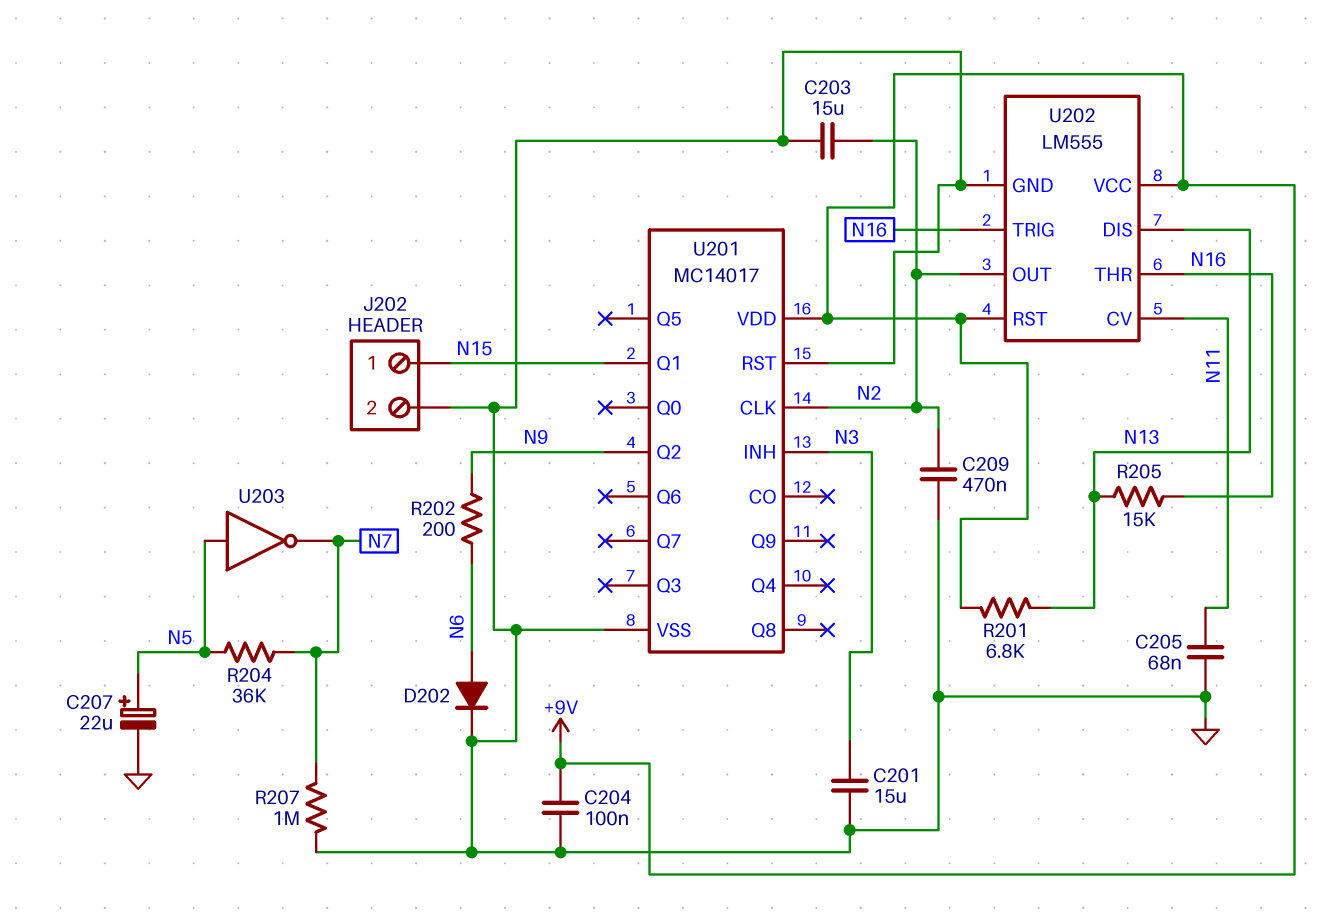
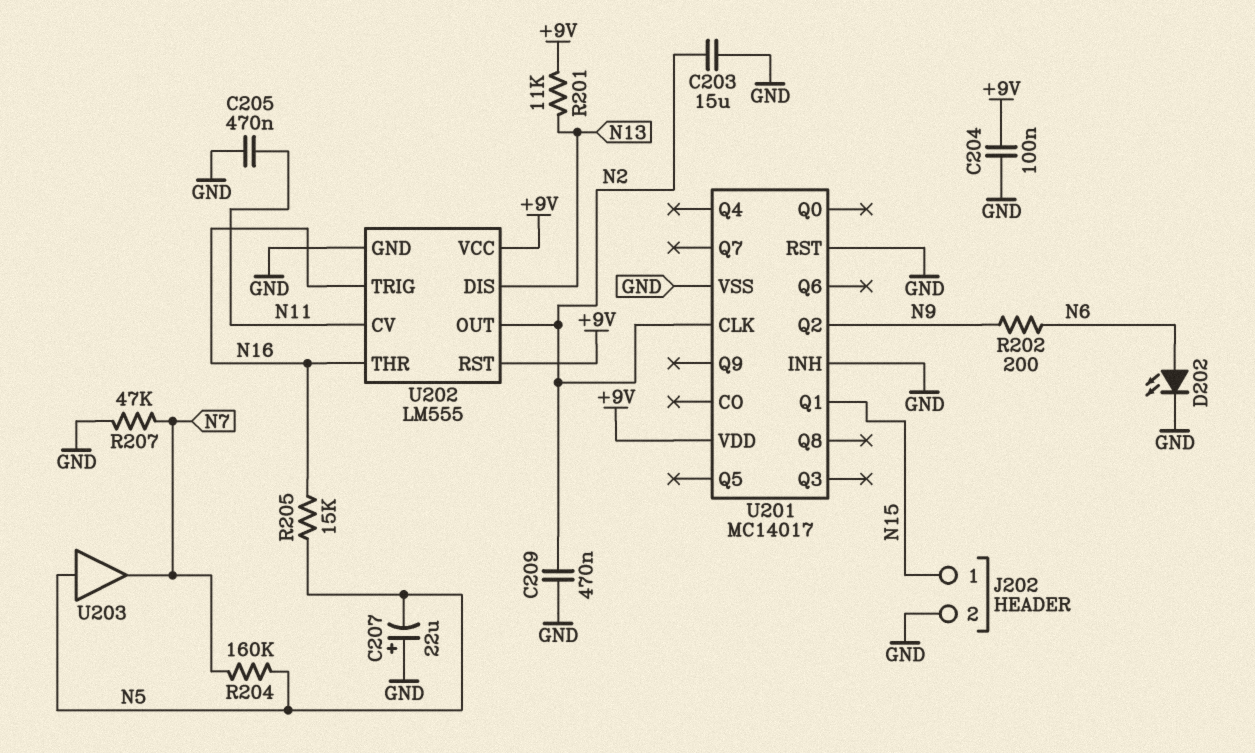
C201: 15uF (GND, N3) -> none
C205: 68nF (GND, N11) -> 470nF (GND, N11)
C207: 22uF (plus N5, minus GND) -> 22uF (plus GND, minus N5)
D202: diode (A N6, K GND) -> LED (A N6, K GND)
R201: 6.8k (+9V, N13) -> 11k (+9V, N13)
R204: 36k (N5, N7) -> 160k (N5, N7)
R205: 15k (N13, N16) -> 15k (N5, N16)
R207: 1M (GND, N7) -> 47k (GND, N7)
U201 pin INH: N3 -> GND
U203: NOT (in N5, out N7) -> buffer (in N5, out N7)

